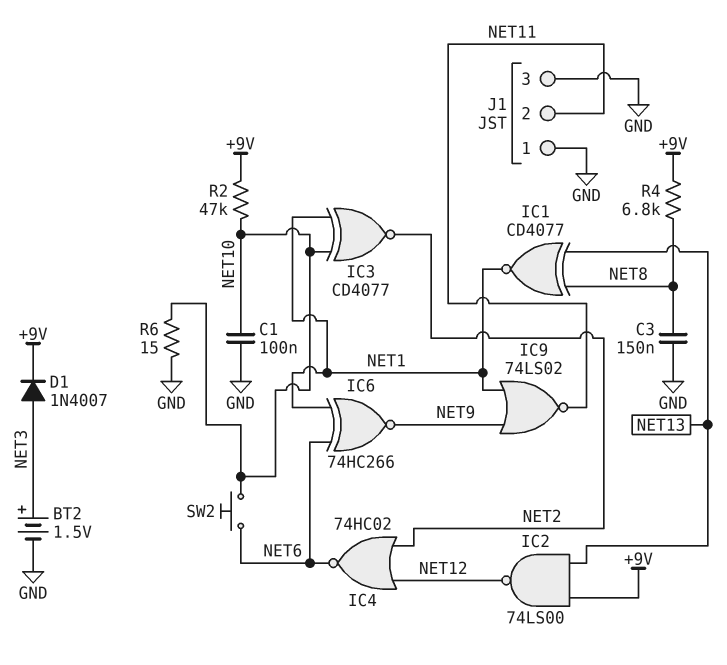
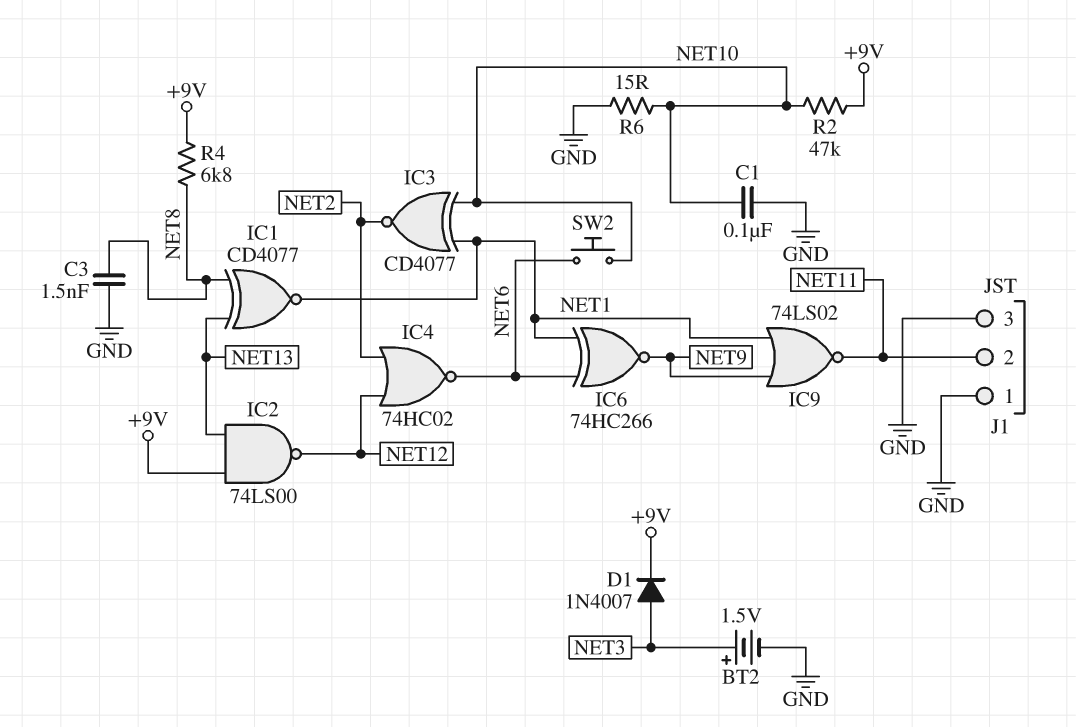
C3: 150nF (GND, NET8) -> 1.5nF (GND, NET8)

